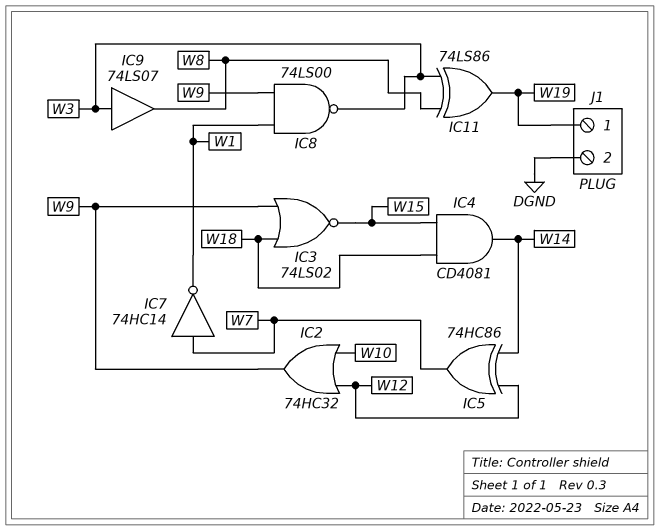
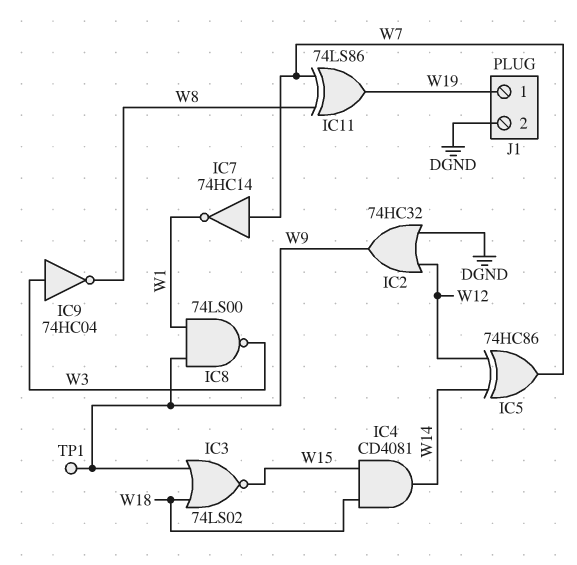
IC2: OR 74HC32 (in W10, in W12, out W9) -> OR 74HC32 (in DGND, in W12, out W9)
IC9: buffer 74LS07 (in W3, out W8) -> NOT 74HC04 (in W3, out W8)
IC11: XOR 74LS86 (in W3, in W8, out W19) -> XOR 74LS86 (in W7, in W8, out W19)
TP1: none -> test point (W9)

